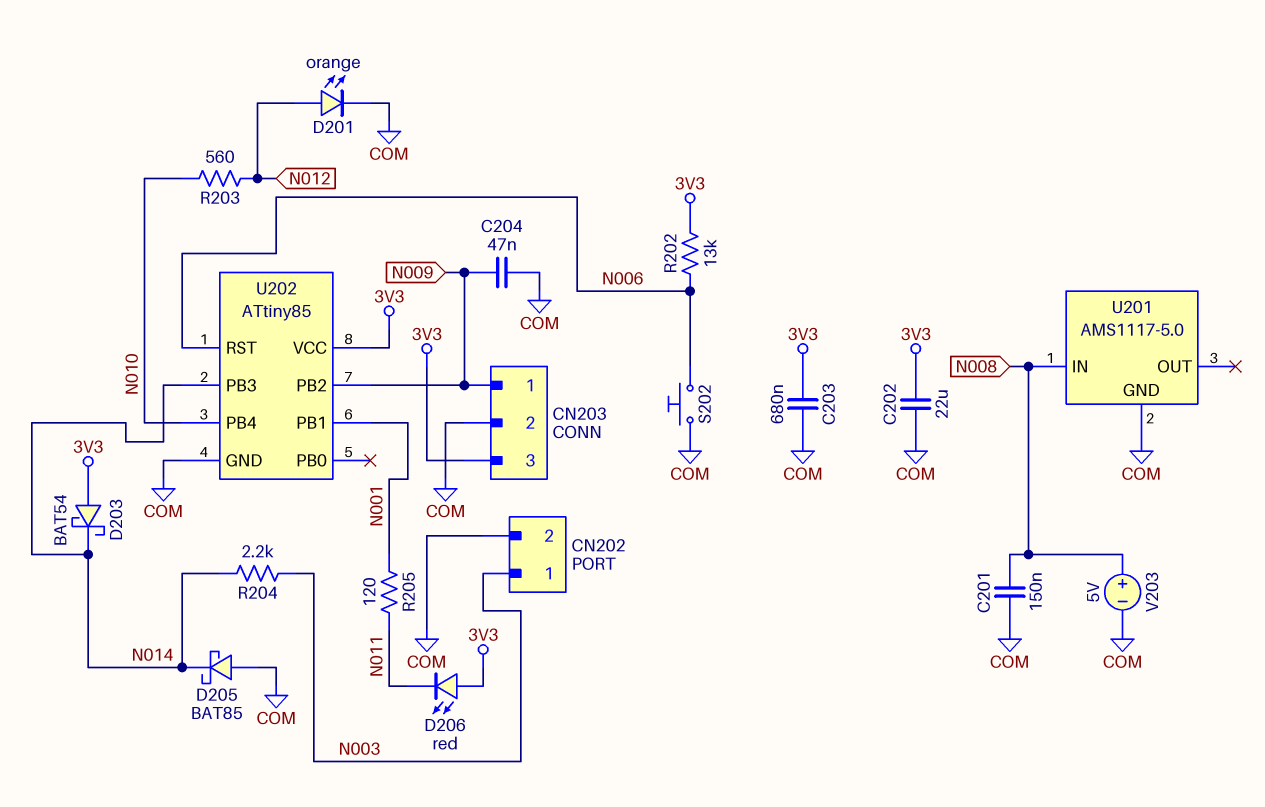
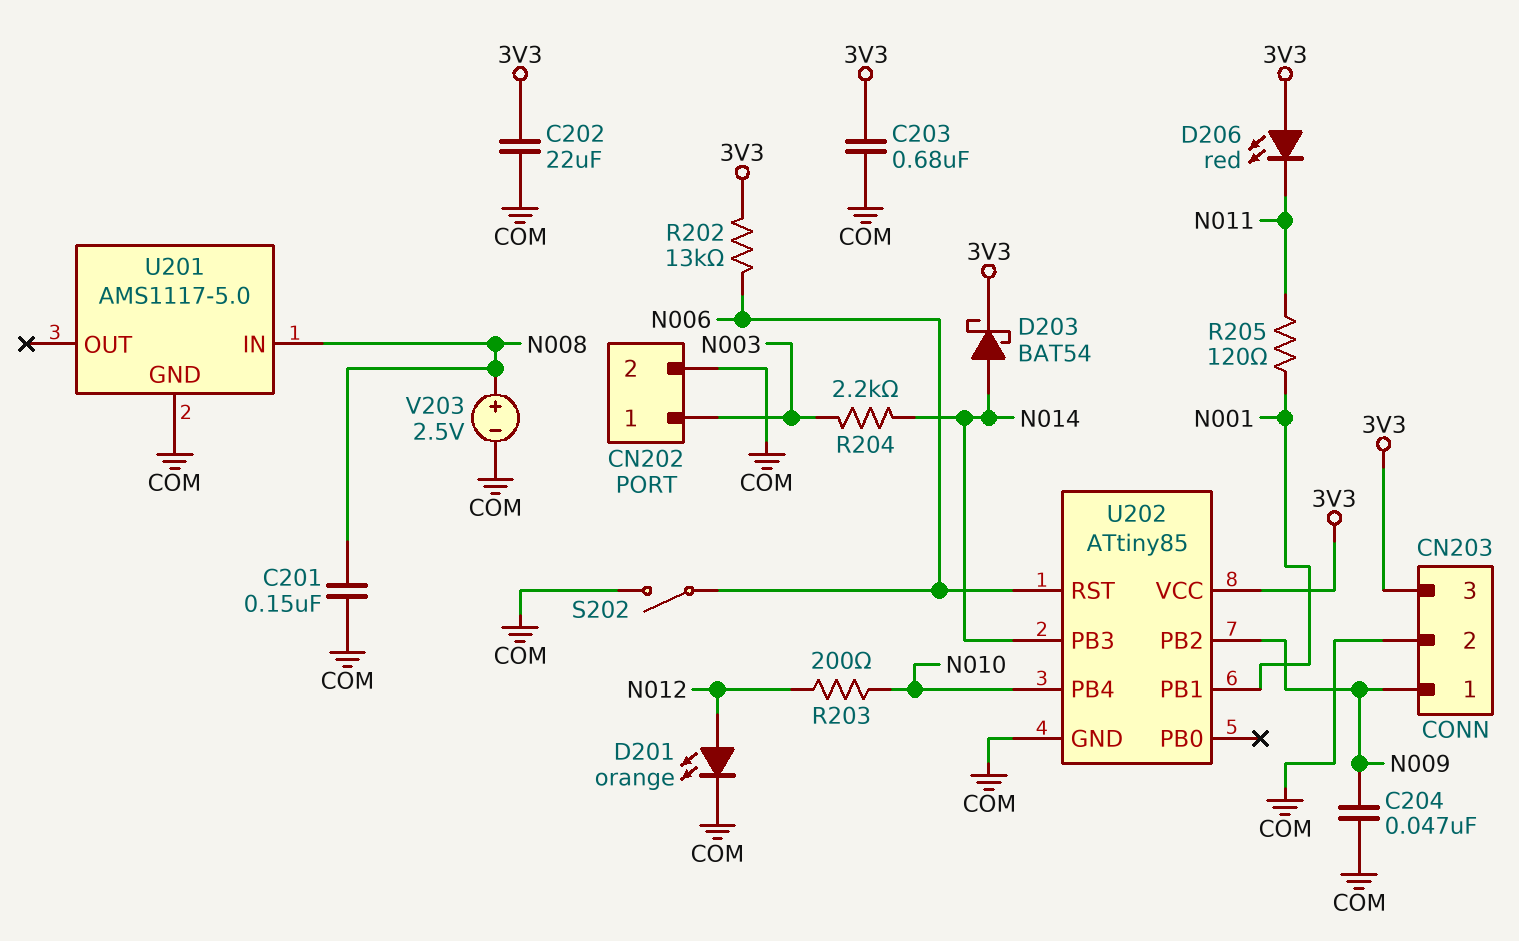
D203: schottky BAT54 (A 3V3, K N014) -> schottky BAT54 (A N014, K 3V3)
D205: schottky BAT85 (A COM, K N014) -> none
R203: 560 (N010, N012) -> 200 (N010, N012)
S202: button (COM, N006) -> switch (COM, N006)
V203: 5V (plus N008, minus COM) -> 2.5V (plus N008, minus COM)

